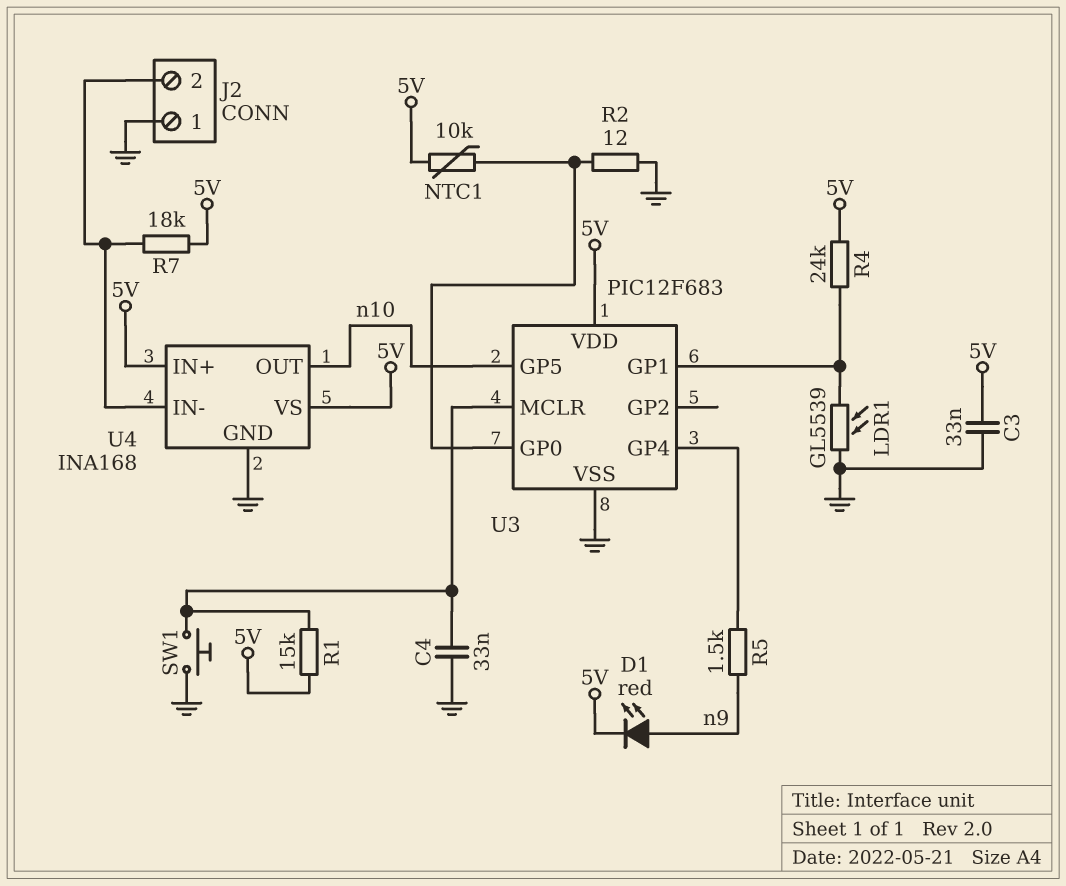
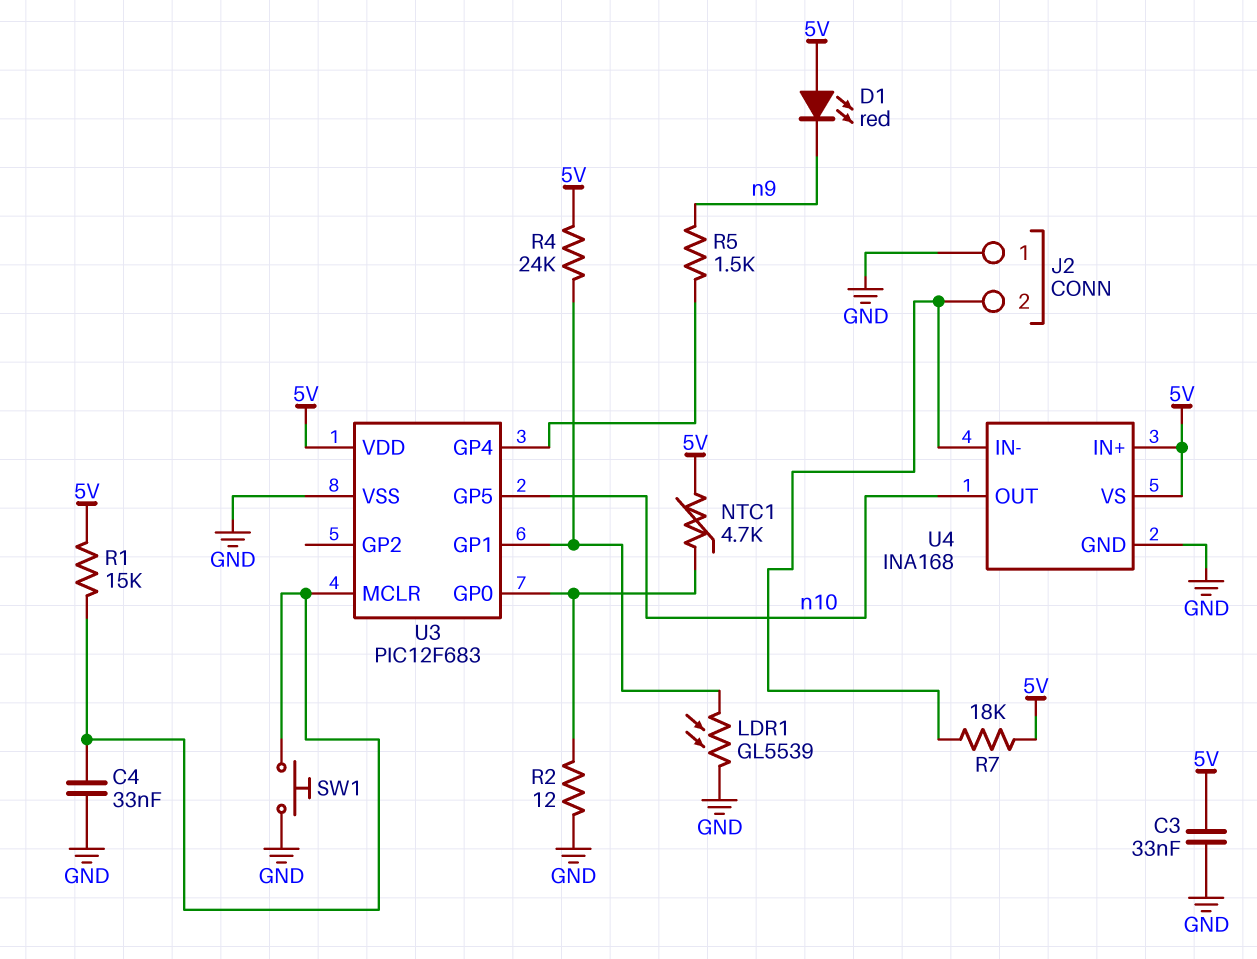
D1: LED red (A n9, K 5V) -> LED red (A 5V, K n9)
NTC1: 10k (5V, U3/GP0) -> 4.7k (5V, U3/GP0)

